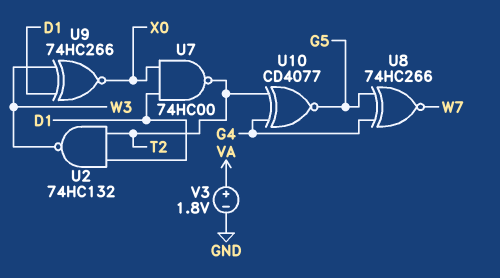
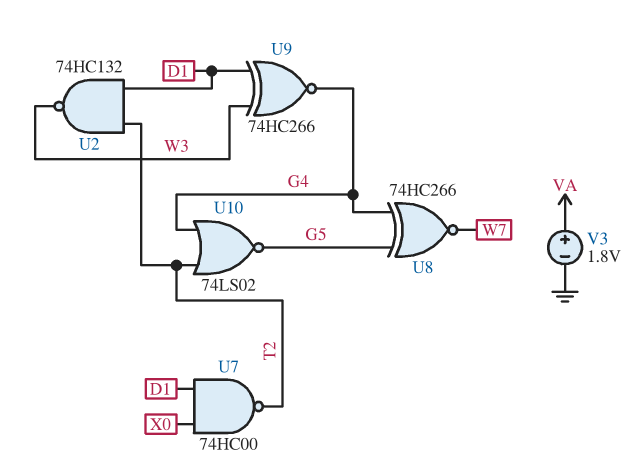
U9: XNOR 74HC266 (in D1, in W3, out X0) -> XNOR 74HC266 (in D1, in W3, out G4)
U10: XNOR CD4077 (in G4, in T2, out G5) -> NOR 74LS02 (in G4, in T2, out G5)

